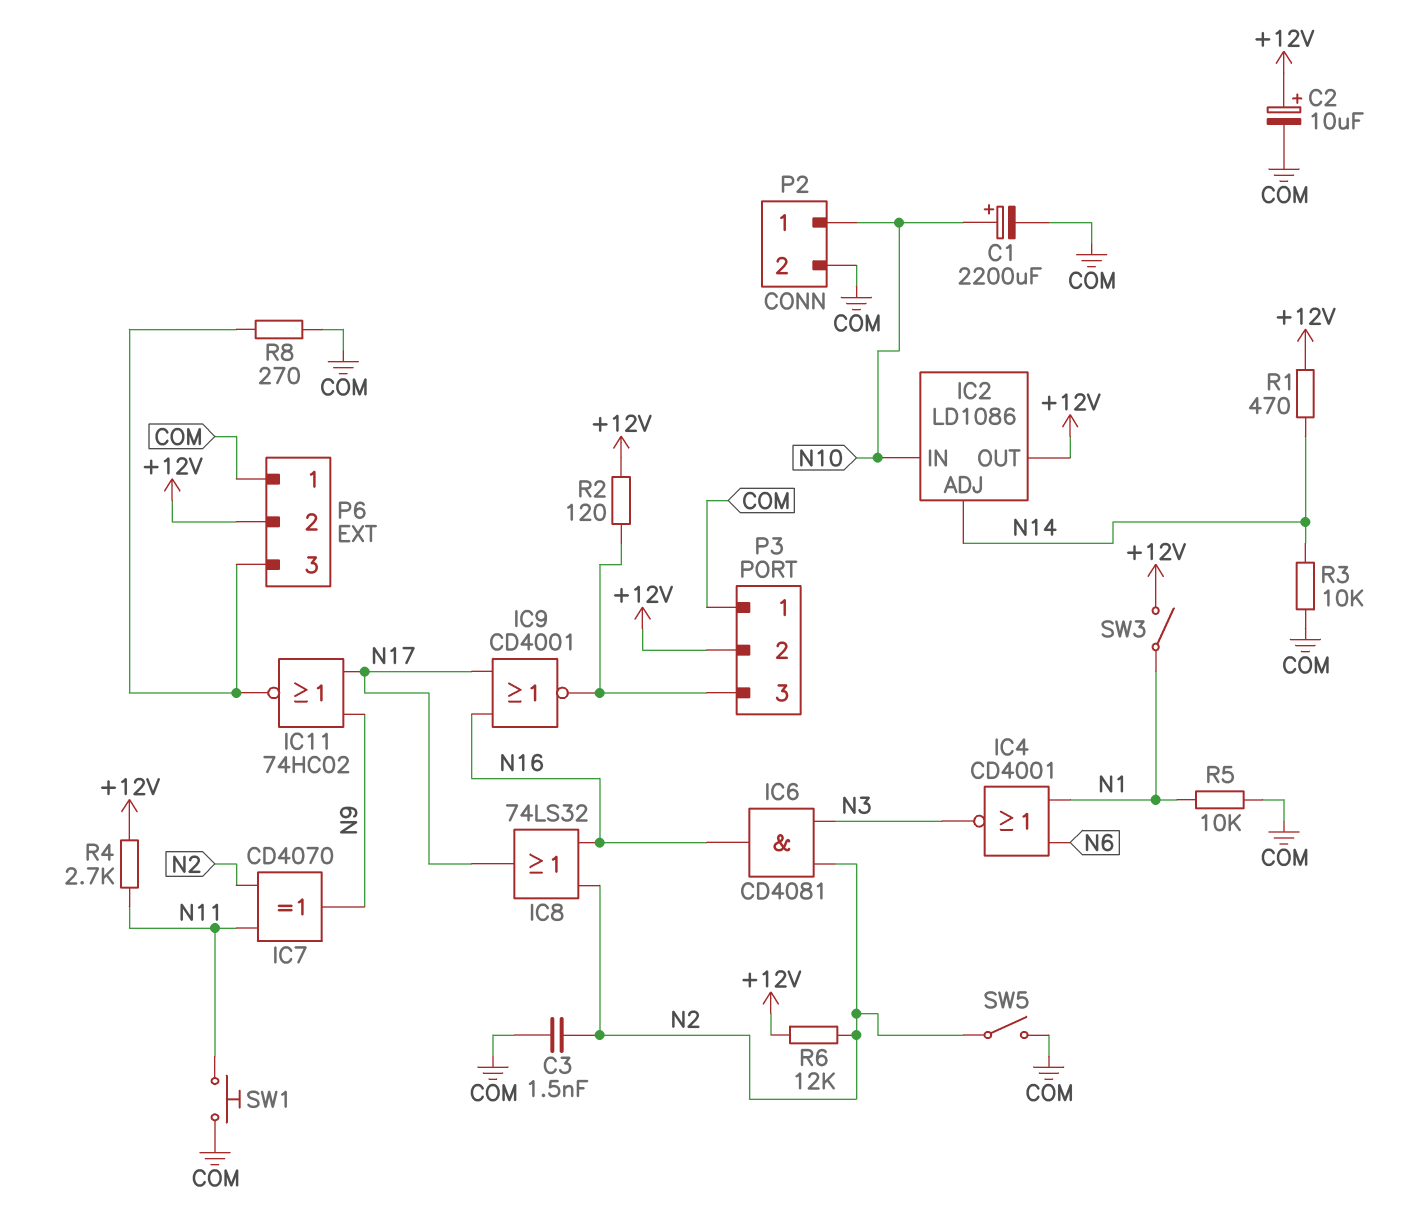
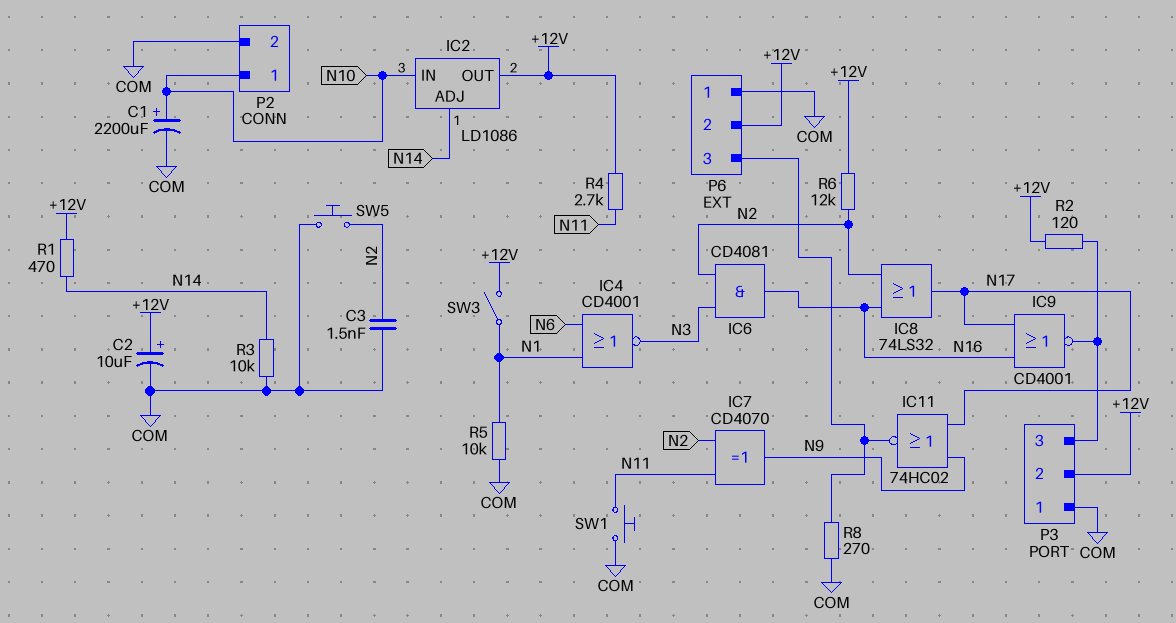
SW5: switch (COM, N2) -> button (COM, N2)

